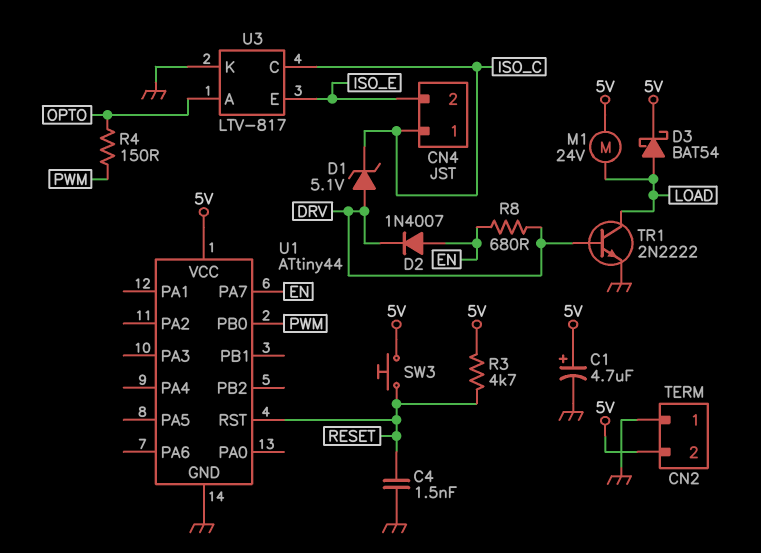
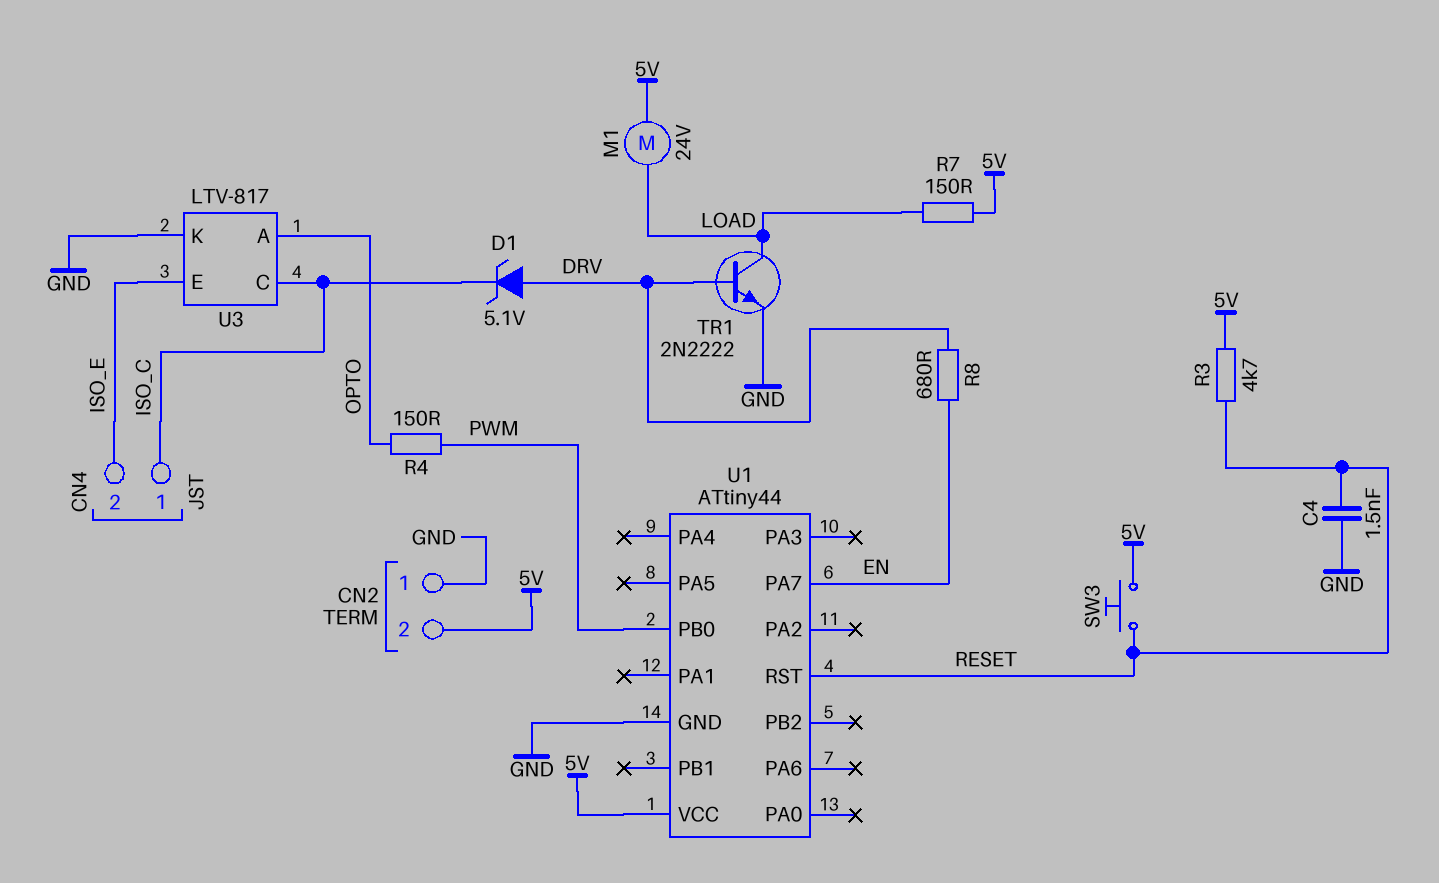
C1: 4.7uF (plus 5V, minus GND) -> none
D2: diode 1N4007 (A EN, K DRV) -> none
D3: schottky BAT54 (A LOAD, K 5V) -> none
R7: none -> 150 (5V, LOAD)

